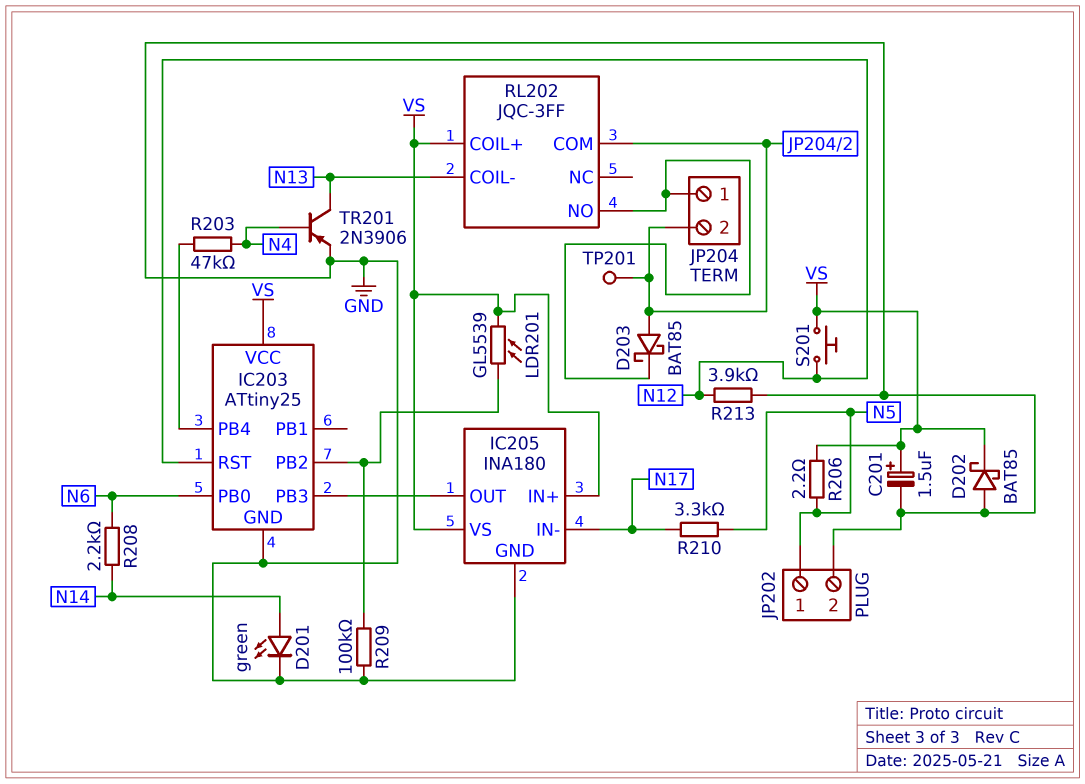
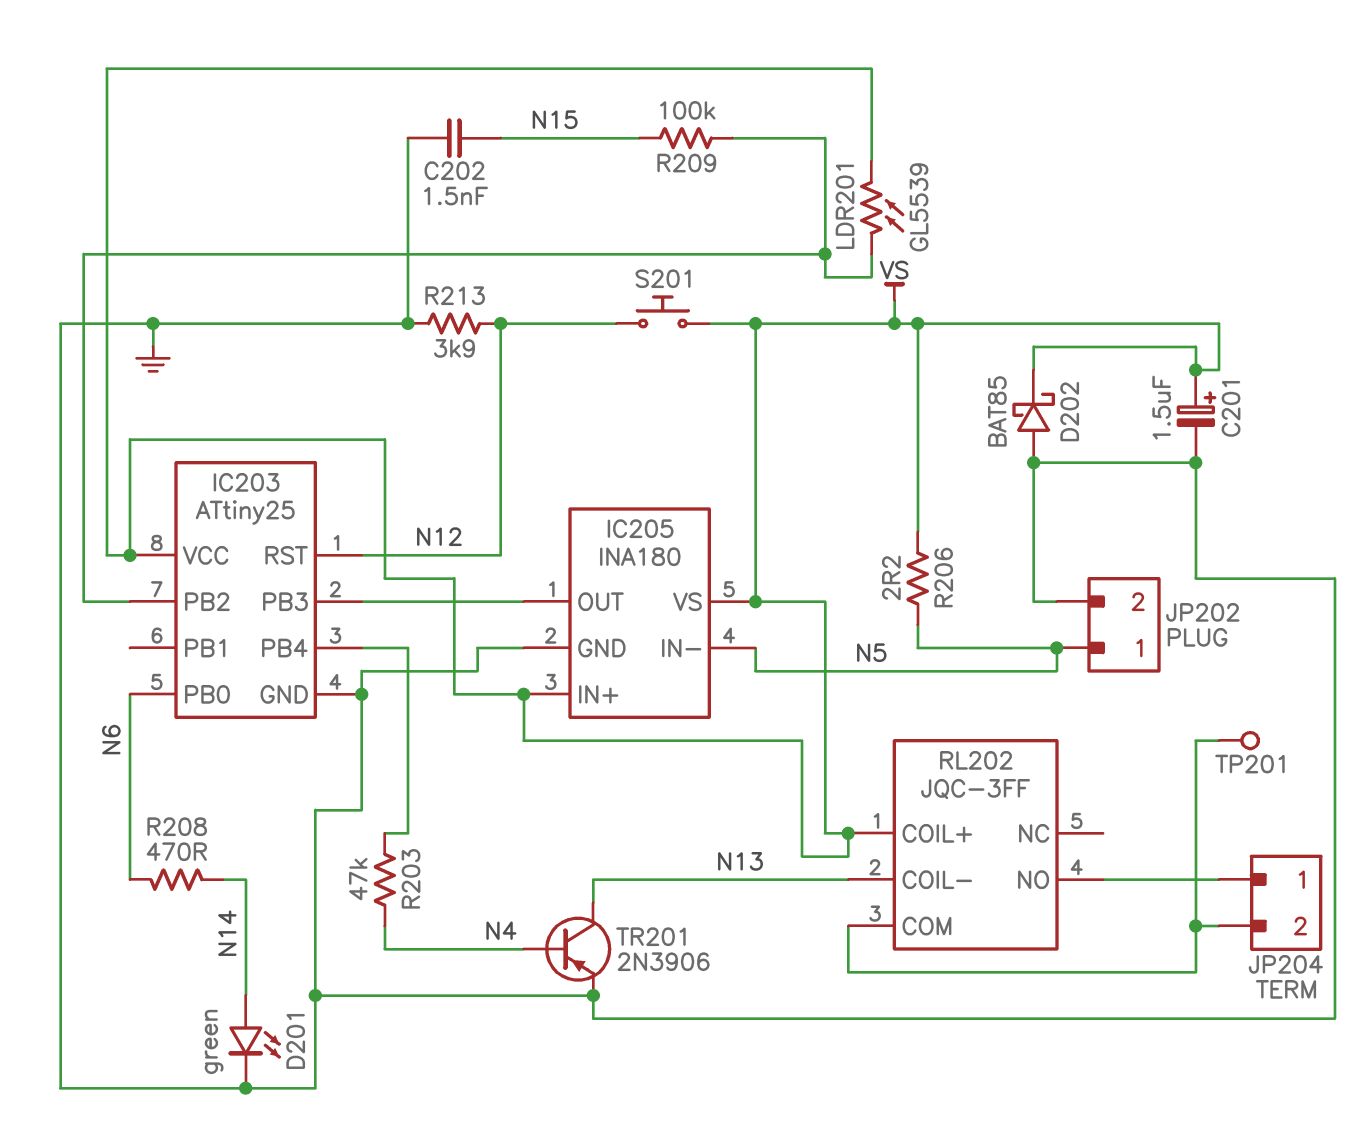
C202: none -> 1.5nF (GND, N15)
D203: schottky BAT85 (A JP204/2, K JP204/1) -> none
IC205 pin IN-: N17 -> N5
R208: 2.2k (N6, N14) -> 470 (N6, N14)
R209: 100k (GND, IC203/PB2) -> 100k (IC203/PB2, N15)
R210: 3.3k (N5, N17) -> none

